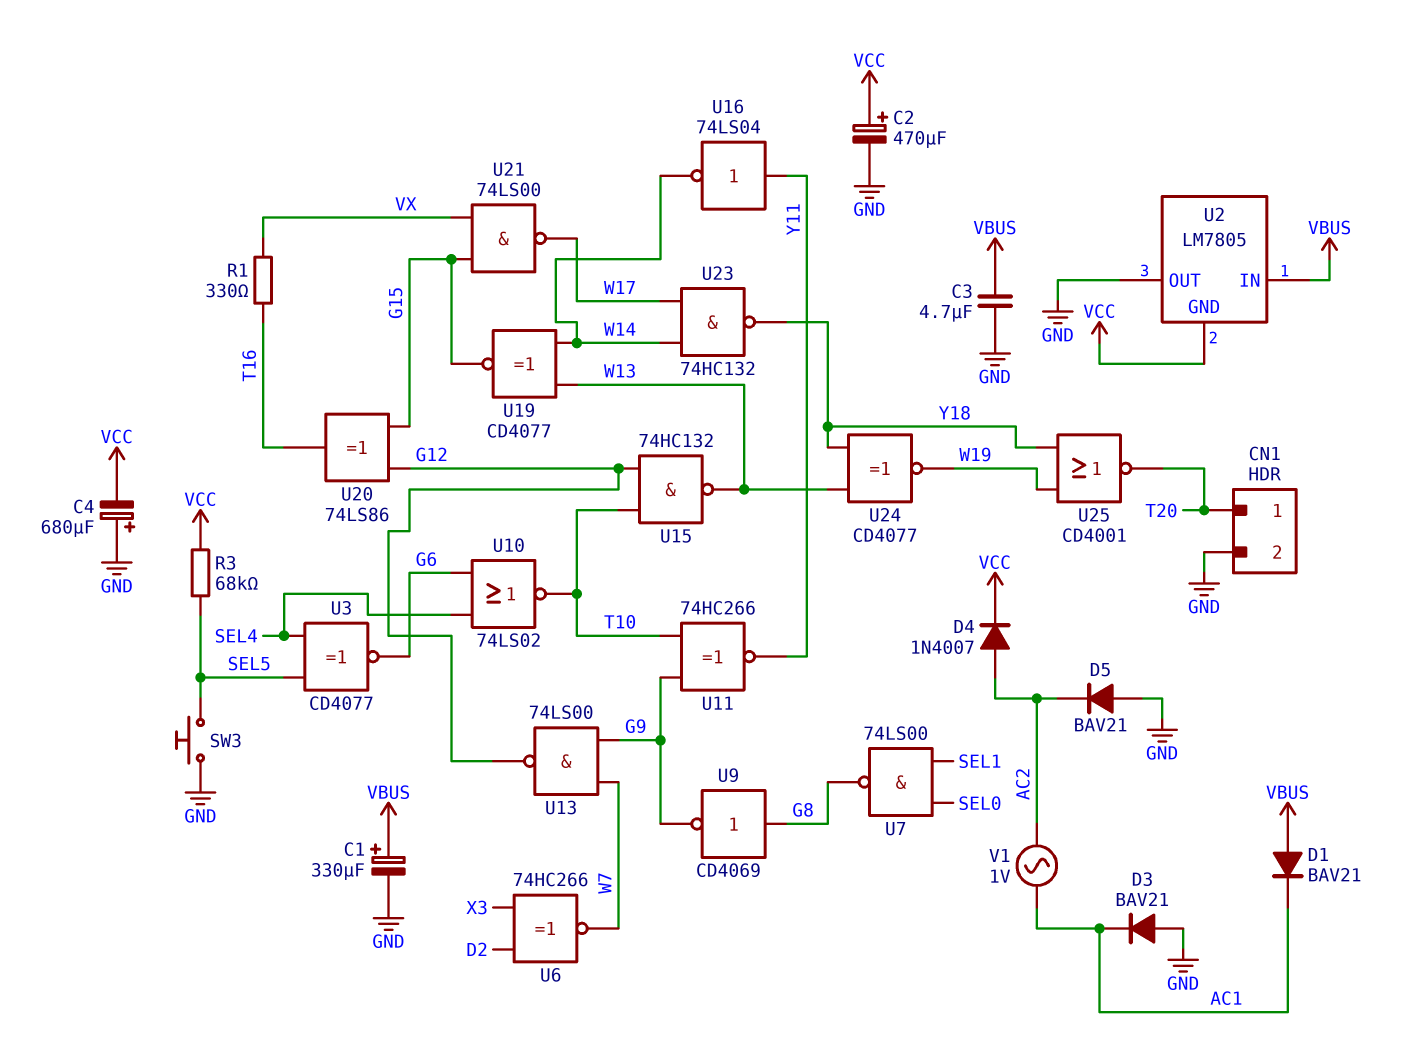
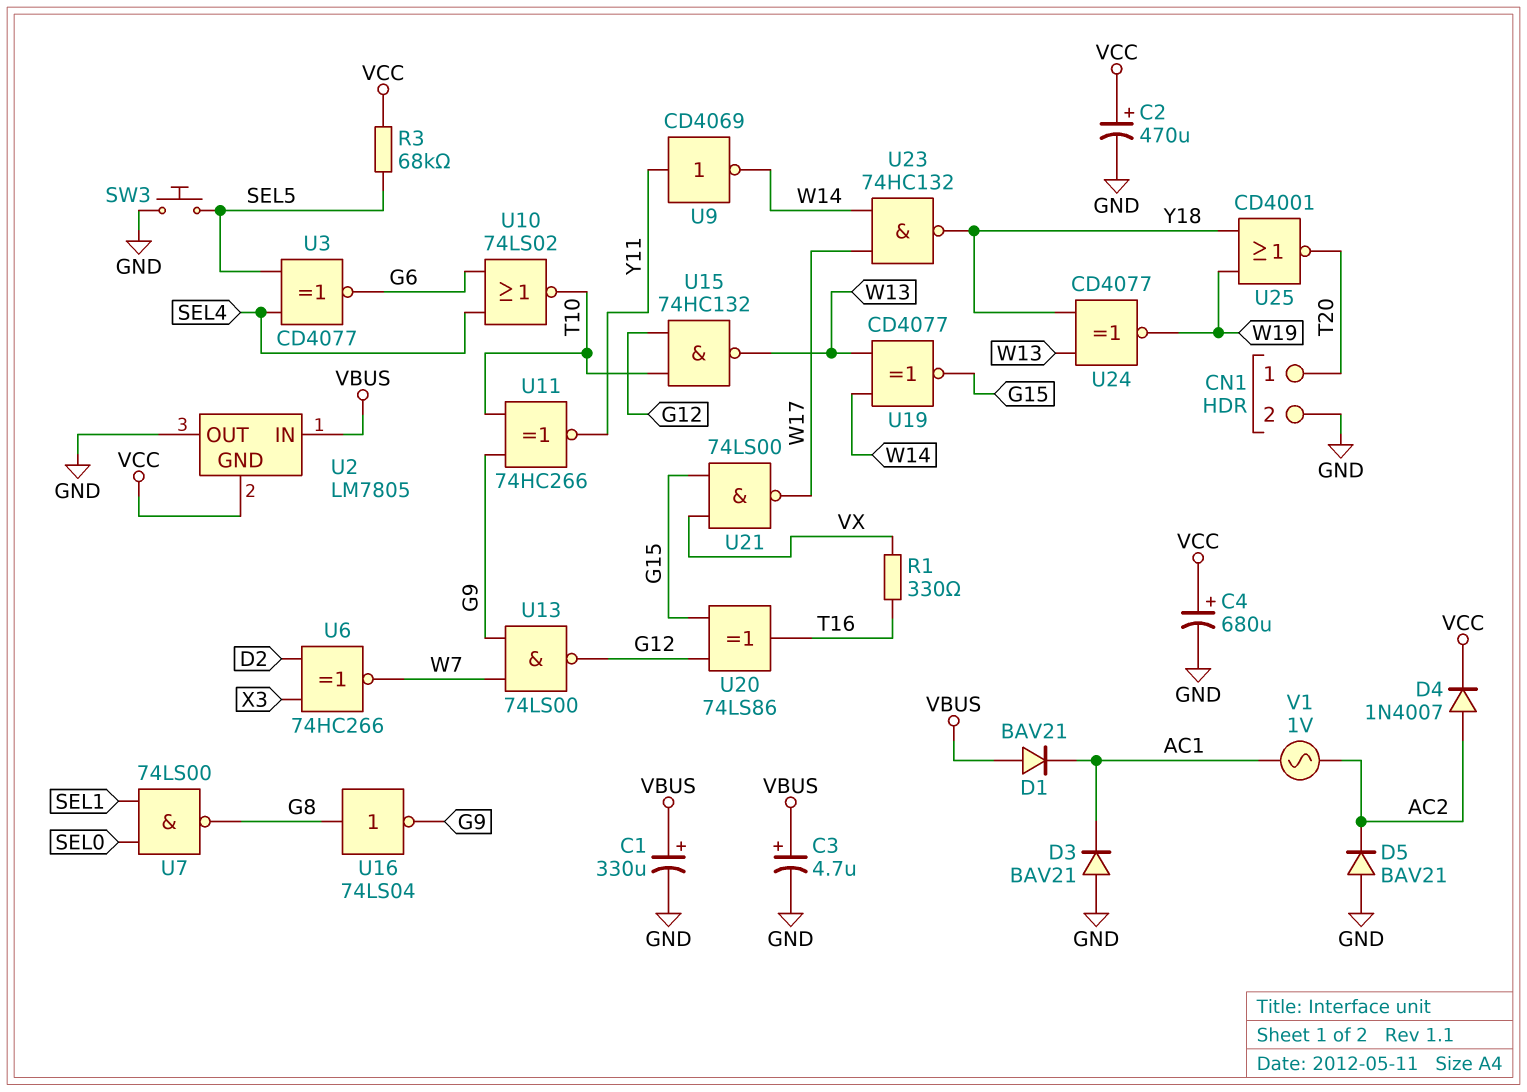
C3: 4.7uF (GND, VBUS) -> 4.7uF (plus VBUS, minus GND)
C4: 680uF (plus GND, minus VCC) -> 680uF (plus VCC, minus GND)
U9: NOT CD4069 (in G8, out G9) -> NOT CD4069 (in Y11, out W14)
U16: NOT 74LS04 (in Y11, out W14) -> NOT 74LS04 (in G8, out G9)

